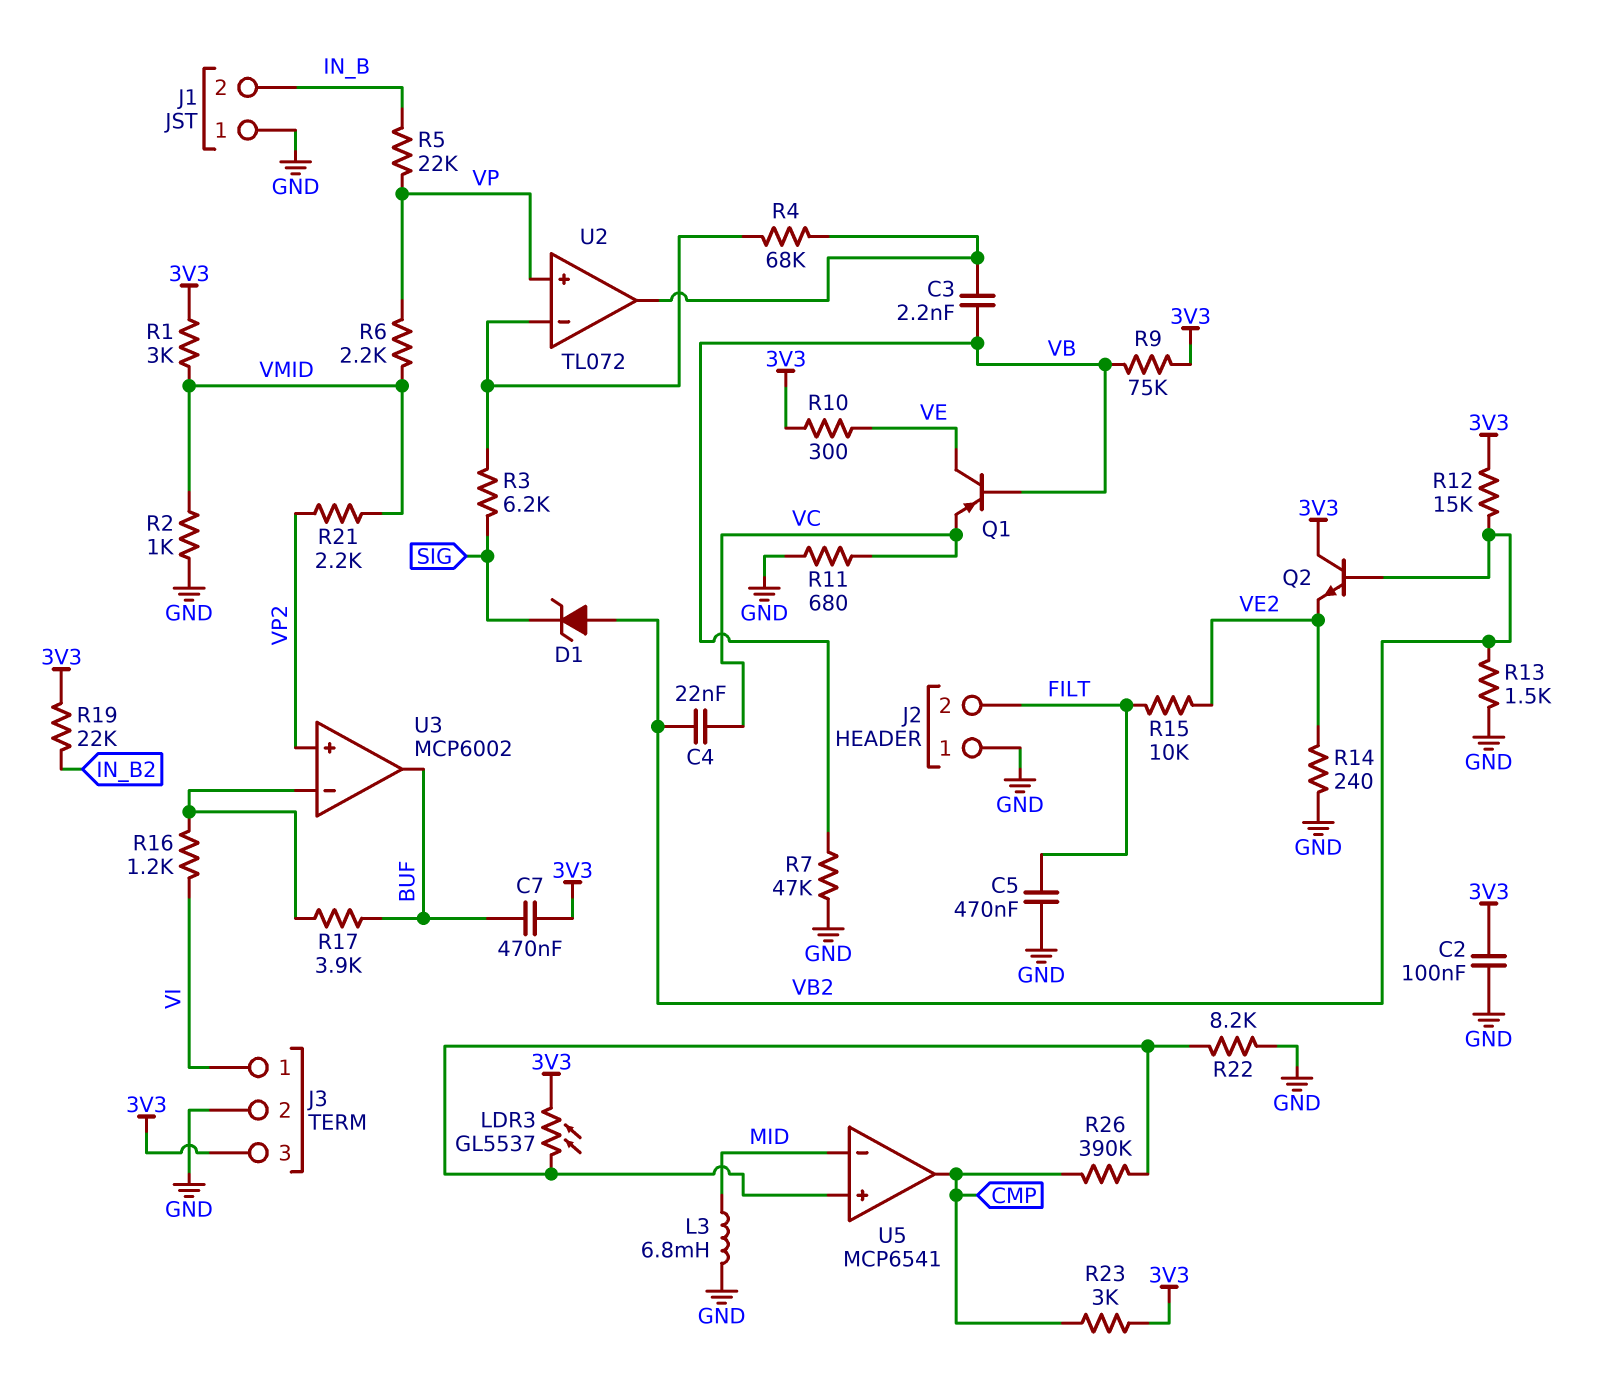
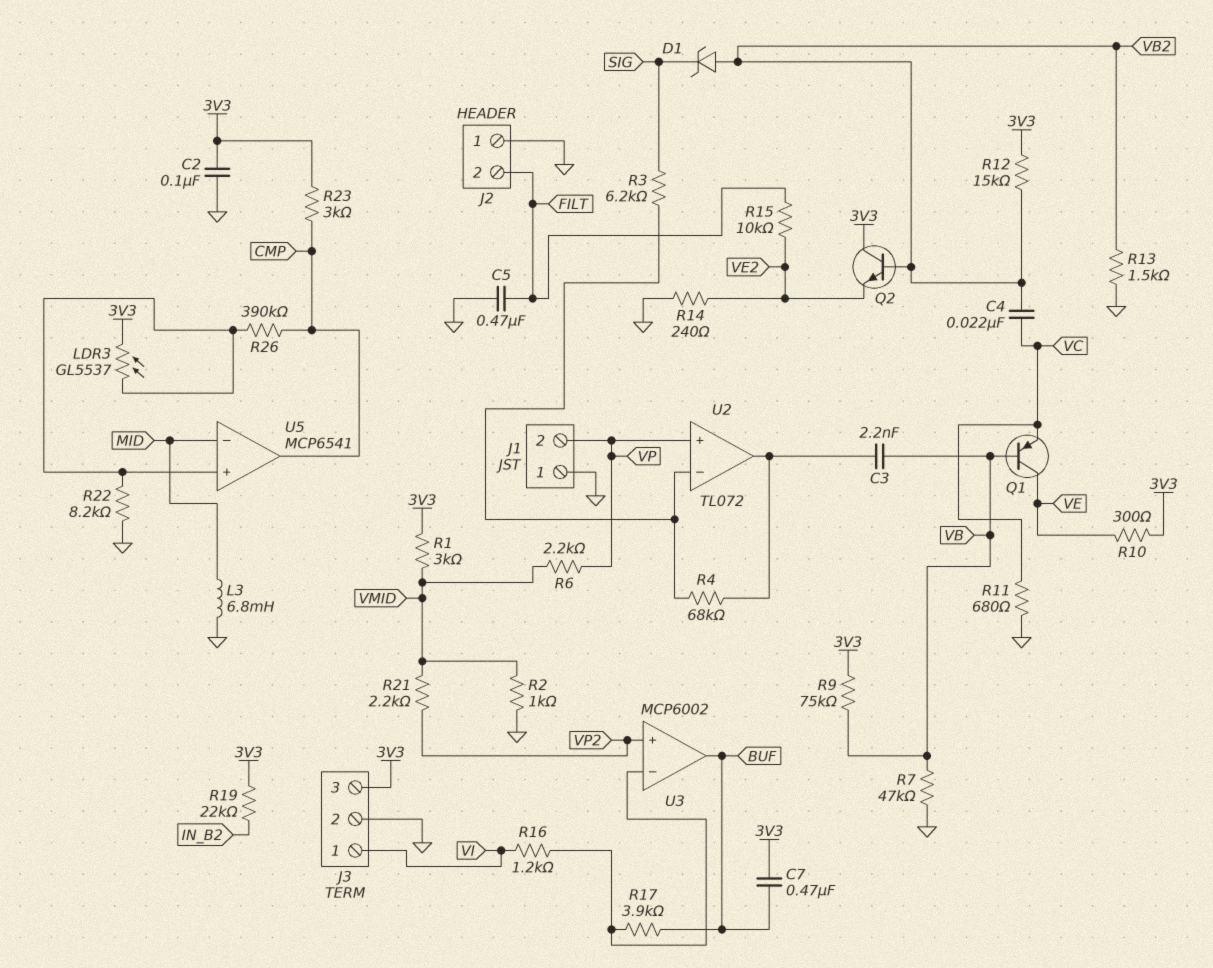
J1 pin 2: IN_B -> VP
R5: 22k (IN_B, VP) -> none

